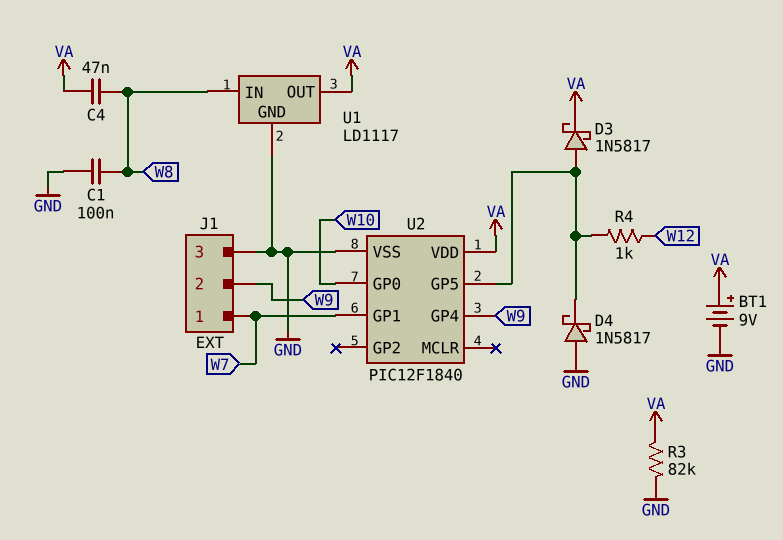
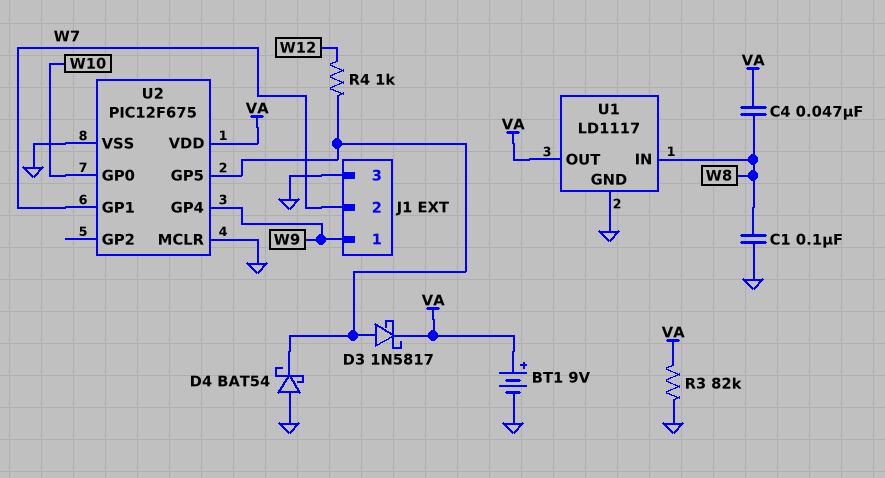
D4: schottky 1N5817 (A GND, K U2/GP5) -> schottky BAT54 (A GND, K U2/GP5)
J1 pin 1: W7 -> W9
J1 pin 2: W9 -> W7
U2: PIC12F1840 -> PIC12F675
U2 pin MCLR: none -> GND

